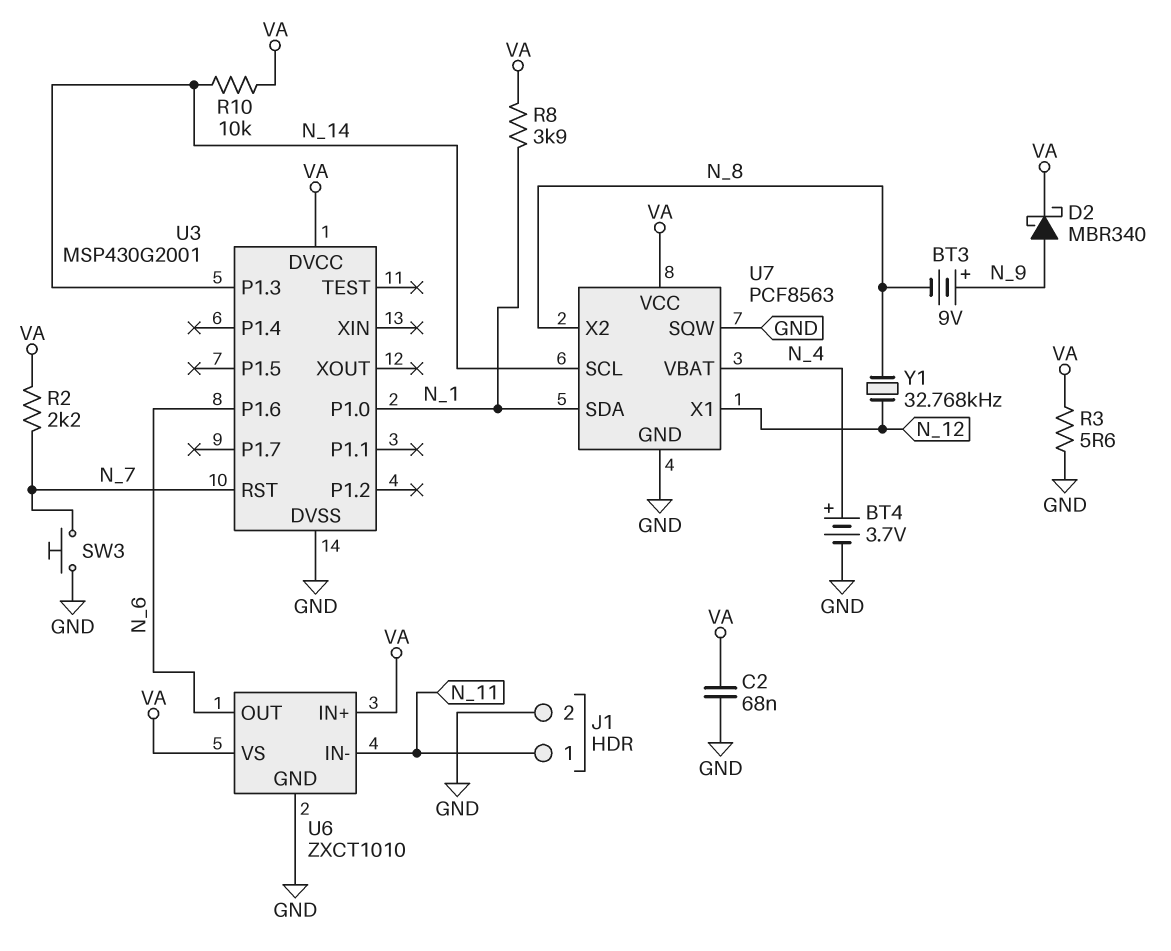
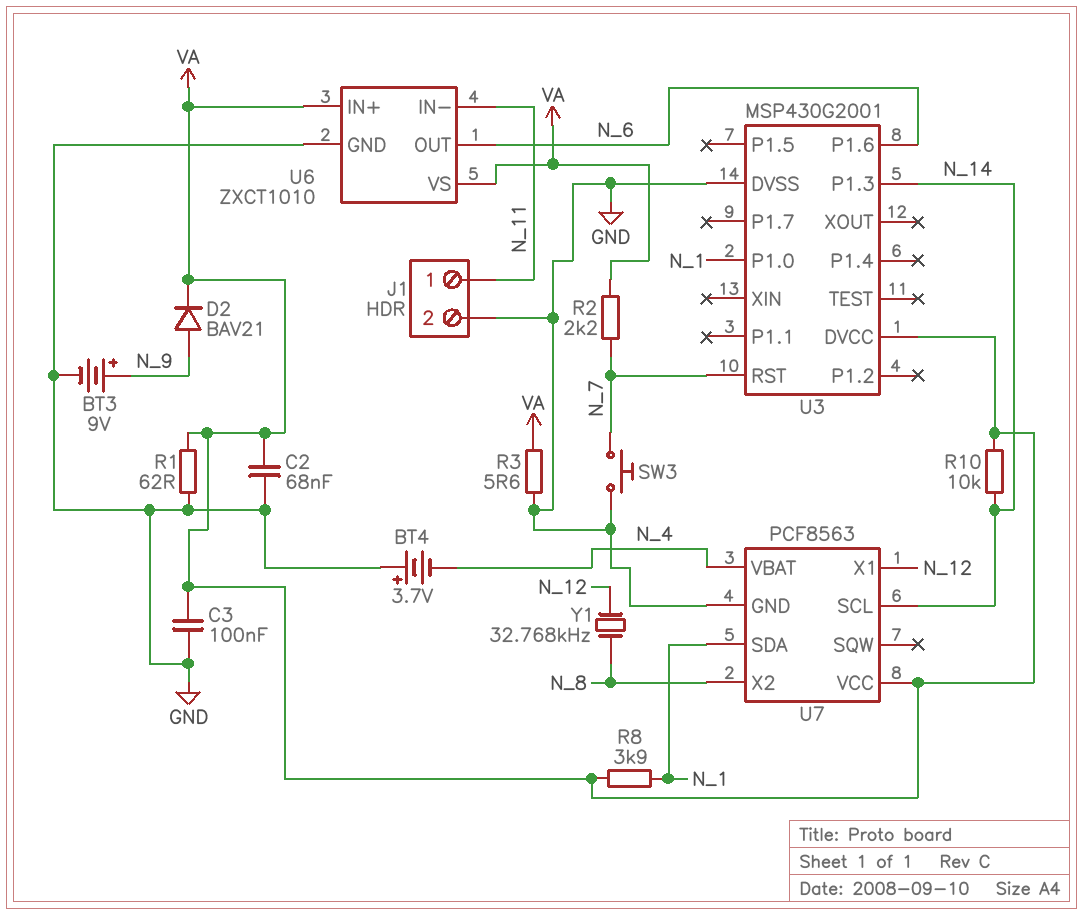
BT3: 9V (plus N_9, minus N_8) -> 9V (plus N_9, minus GND)
BT4: 3.7V (plus N_4, minus GND) -> 3.7V (plus GND, minus N_4)
C3: none -> 100nF (GND, VA)
D2: schottky MBR340 (A N_9, K VA) -> diode BAV21 (A N_9, K VA)
R1: none -> 62 (GND, VA)
U7 pin SQW: GND -> none

